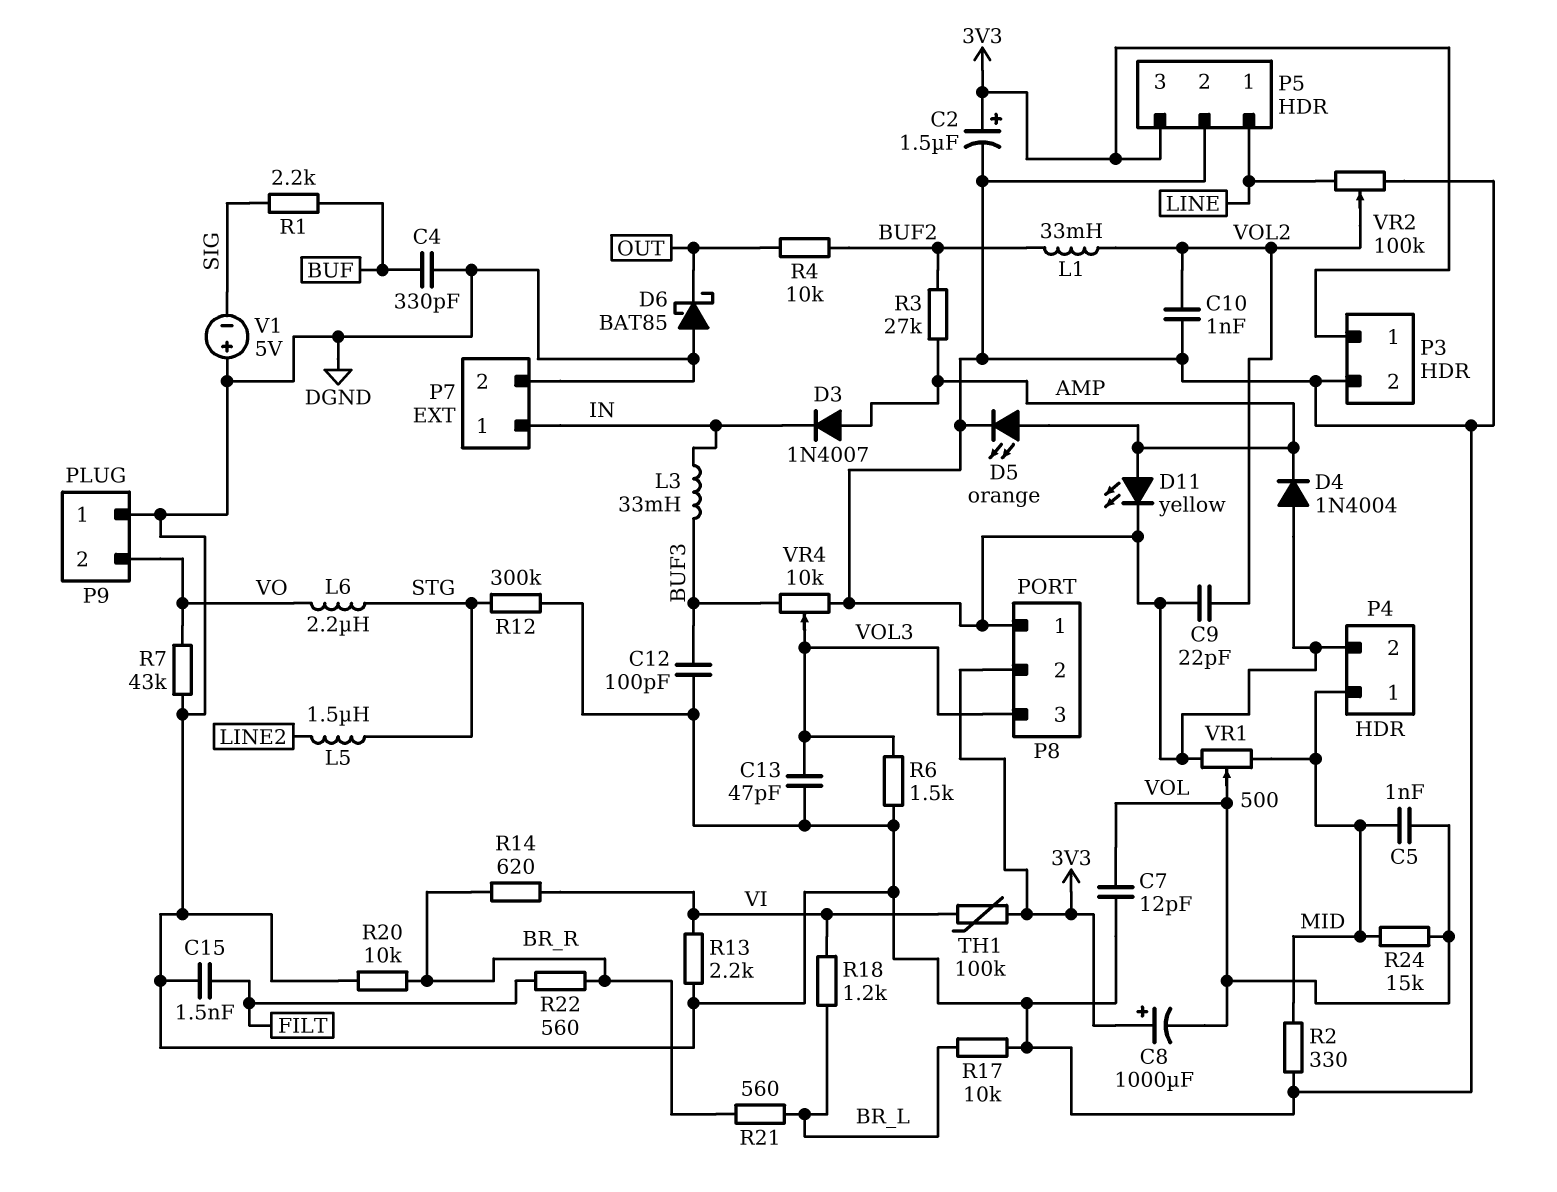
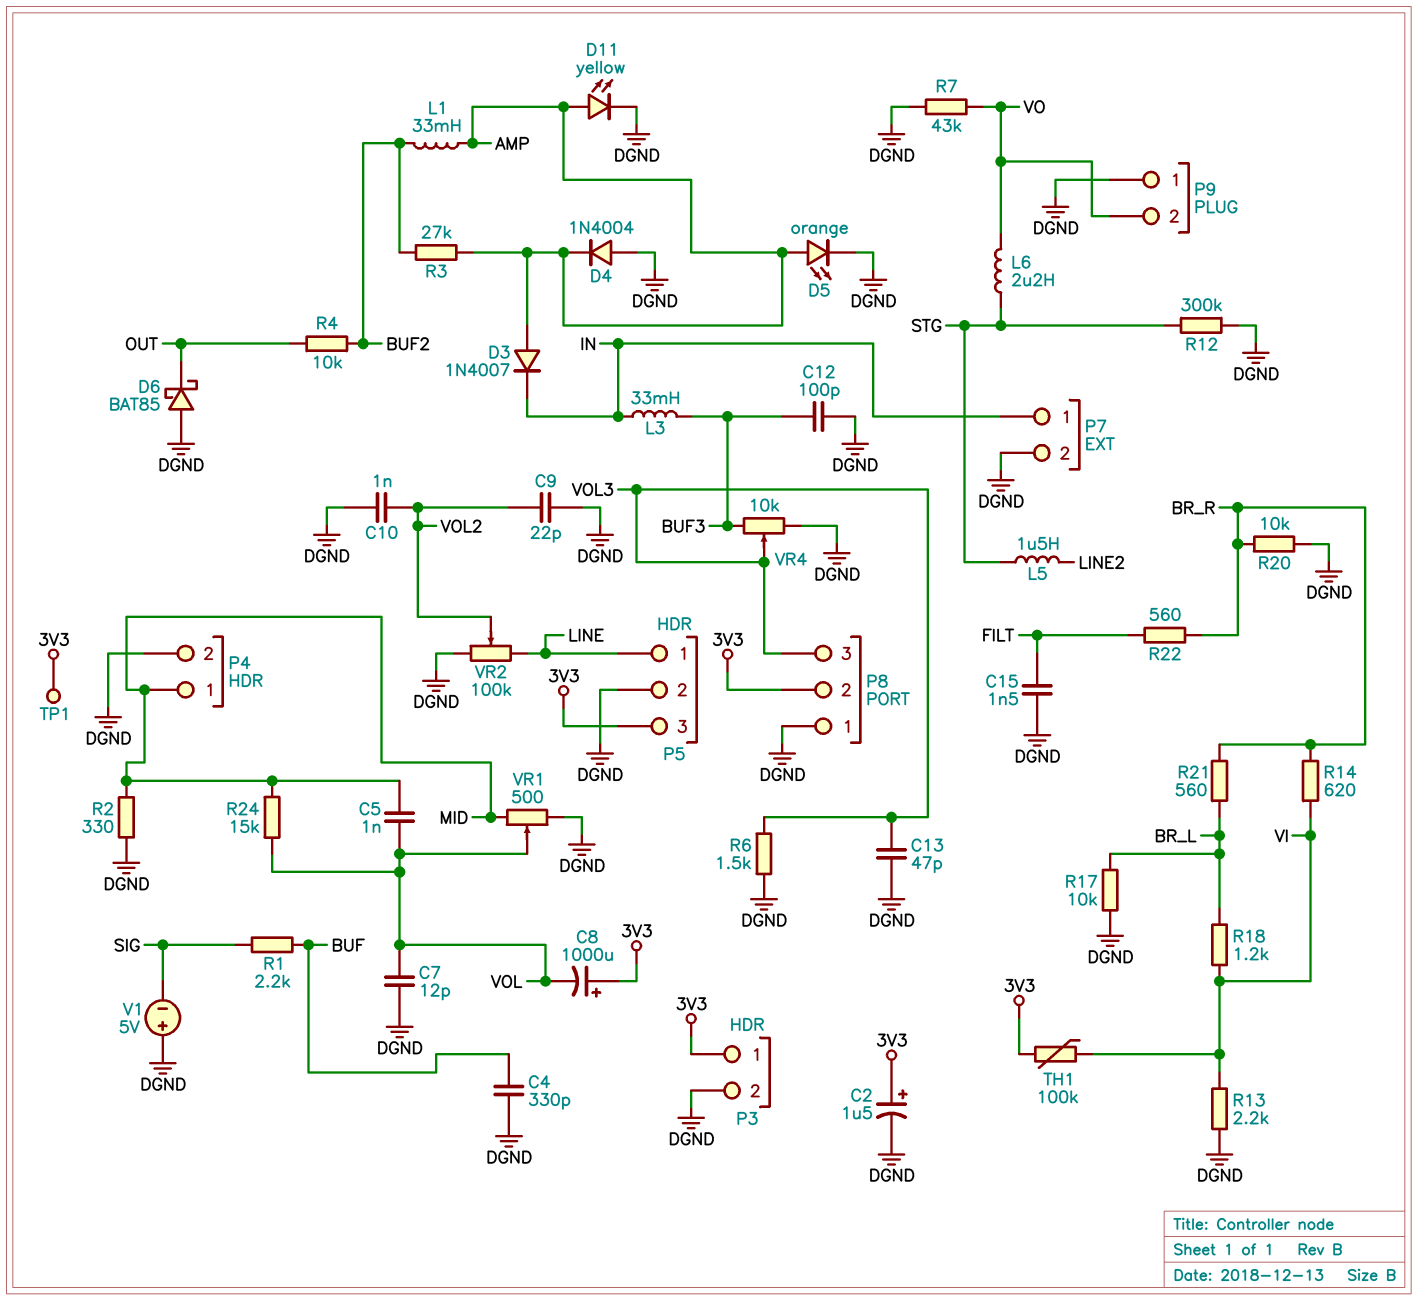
L1: 33mH (BUF2, VOL2) -> 33mH (AMP, BUF2)
TP1: none -> test point (3V3)

